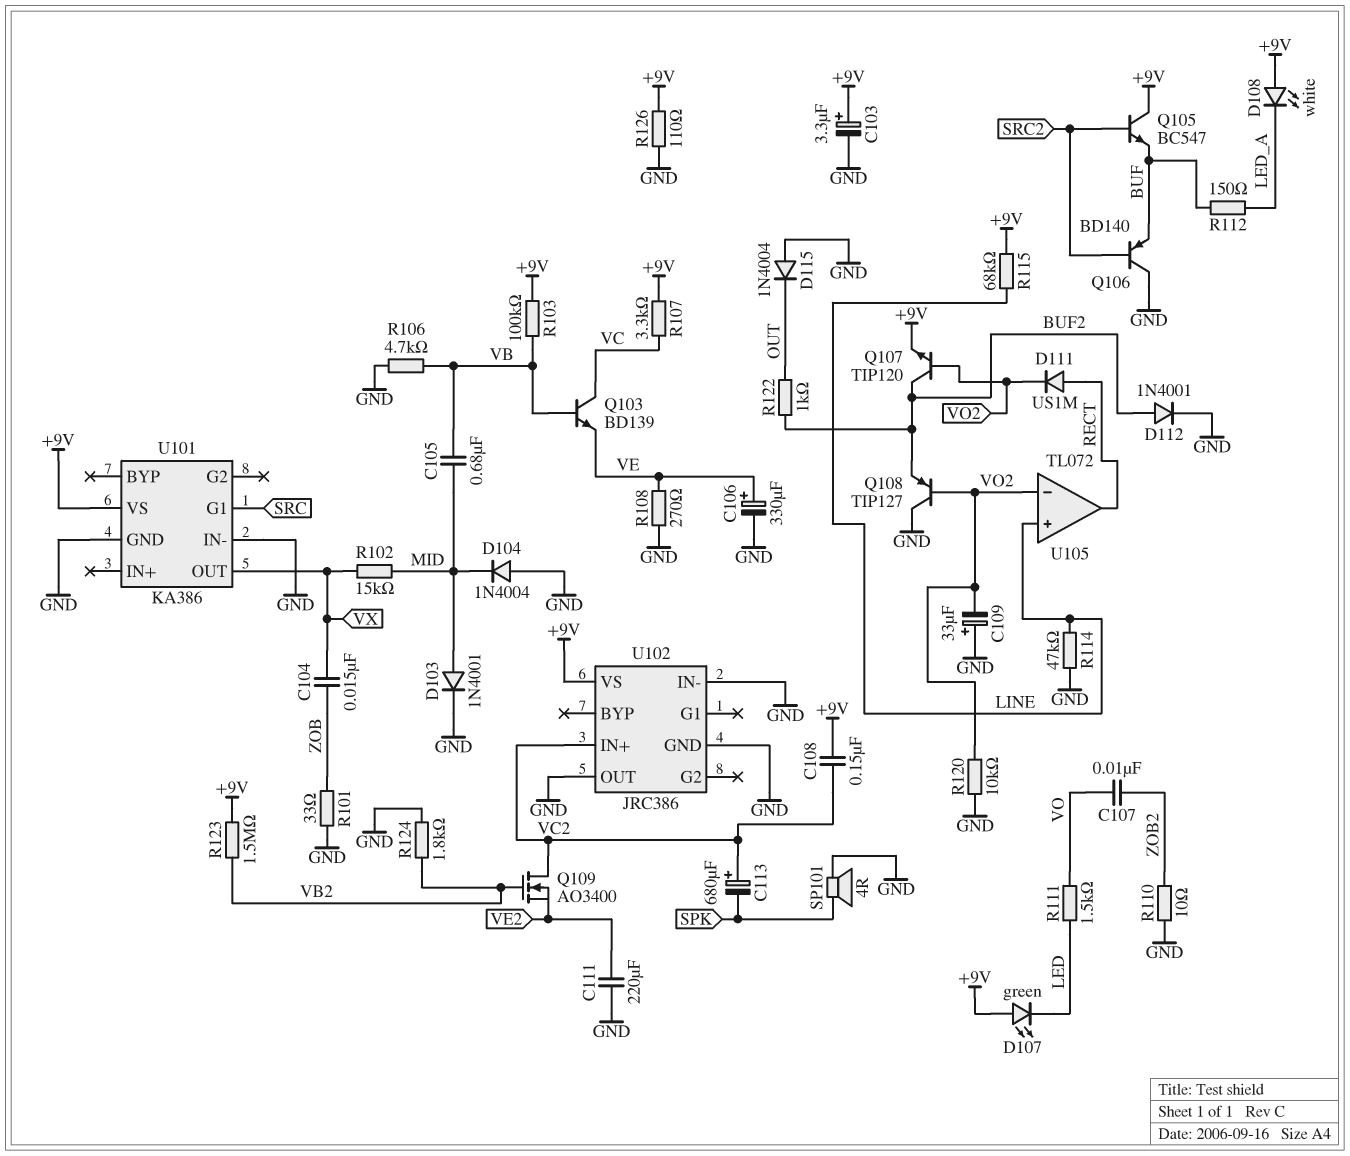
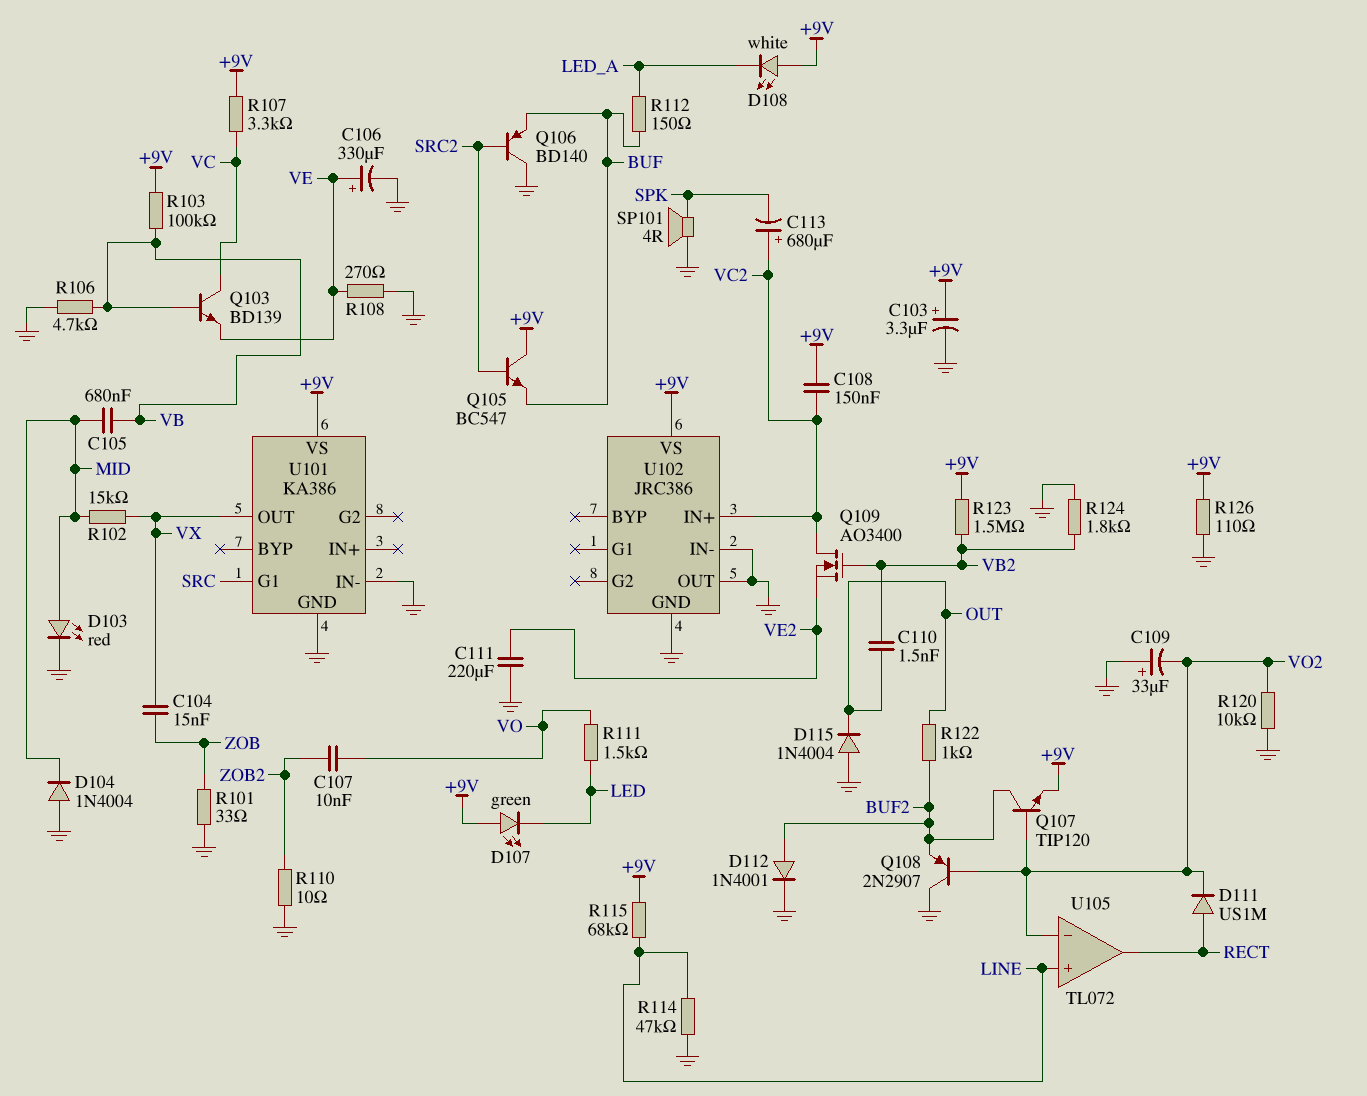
C110: none -> 1.5nF (OUT, VB2)
D103: diode 1N4001 (A MID, K GND) -> LED red (A MID, K GND)
Q108: PNP TIP127 (B VO2, C GND, E BUF2) -> PNP 2N2907 (B VO2, C GND, E BUF2)

